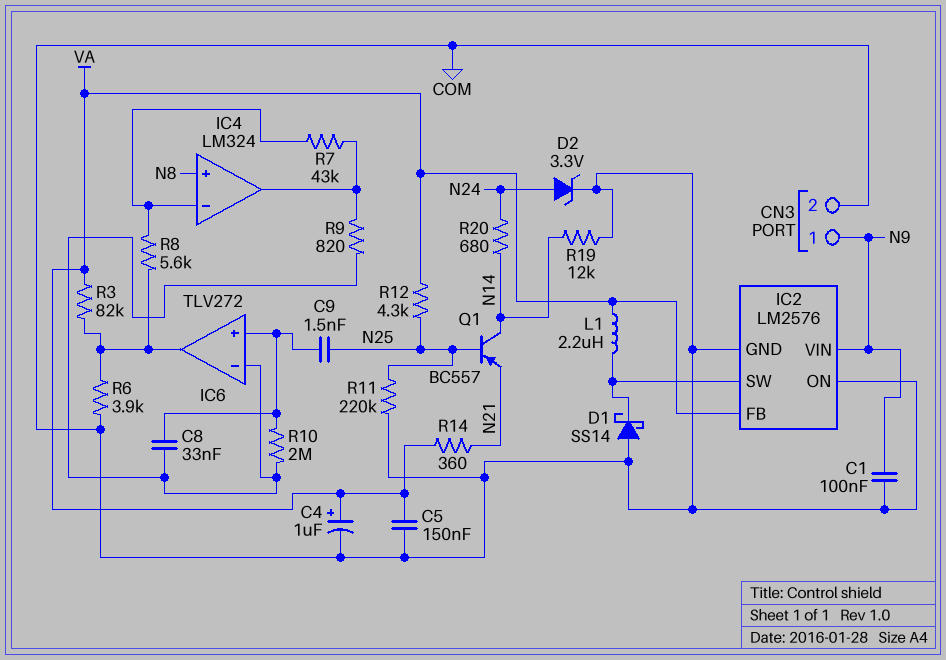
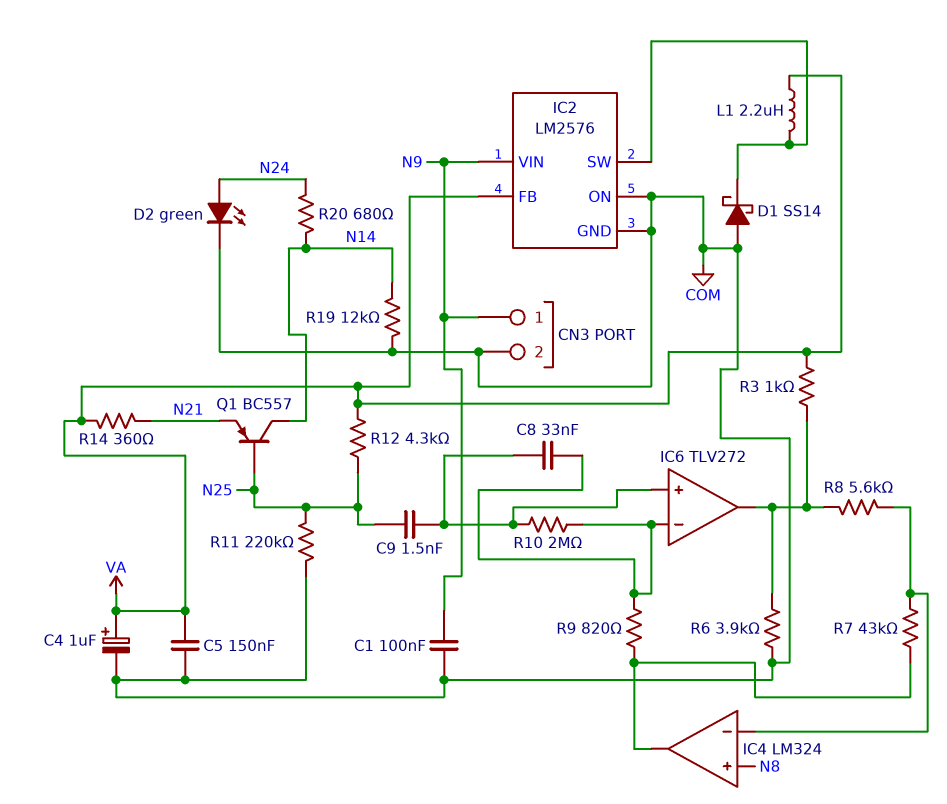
D2: zener 3.3V (A N24, K COM) -> LED green (A N24, K COM)
R3: 82k (IC6/out, VA) -> 1k (IC6/out, VA)

